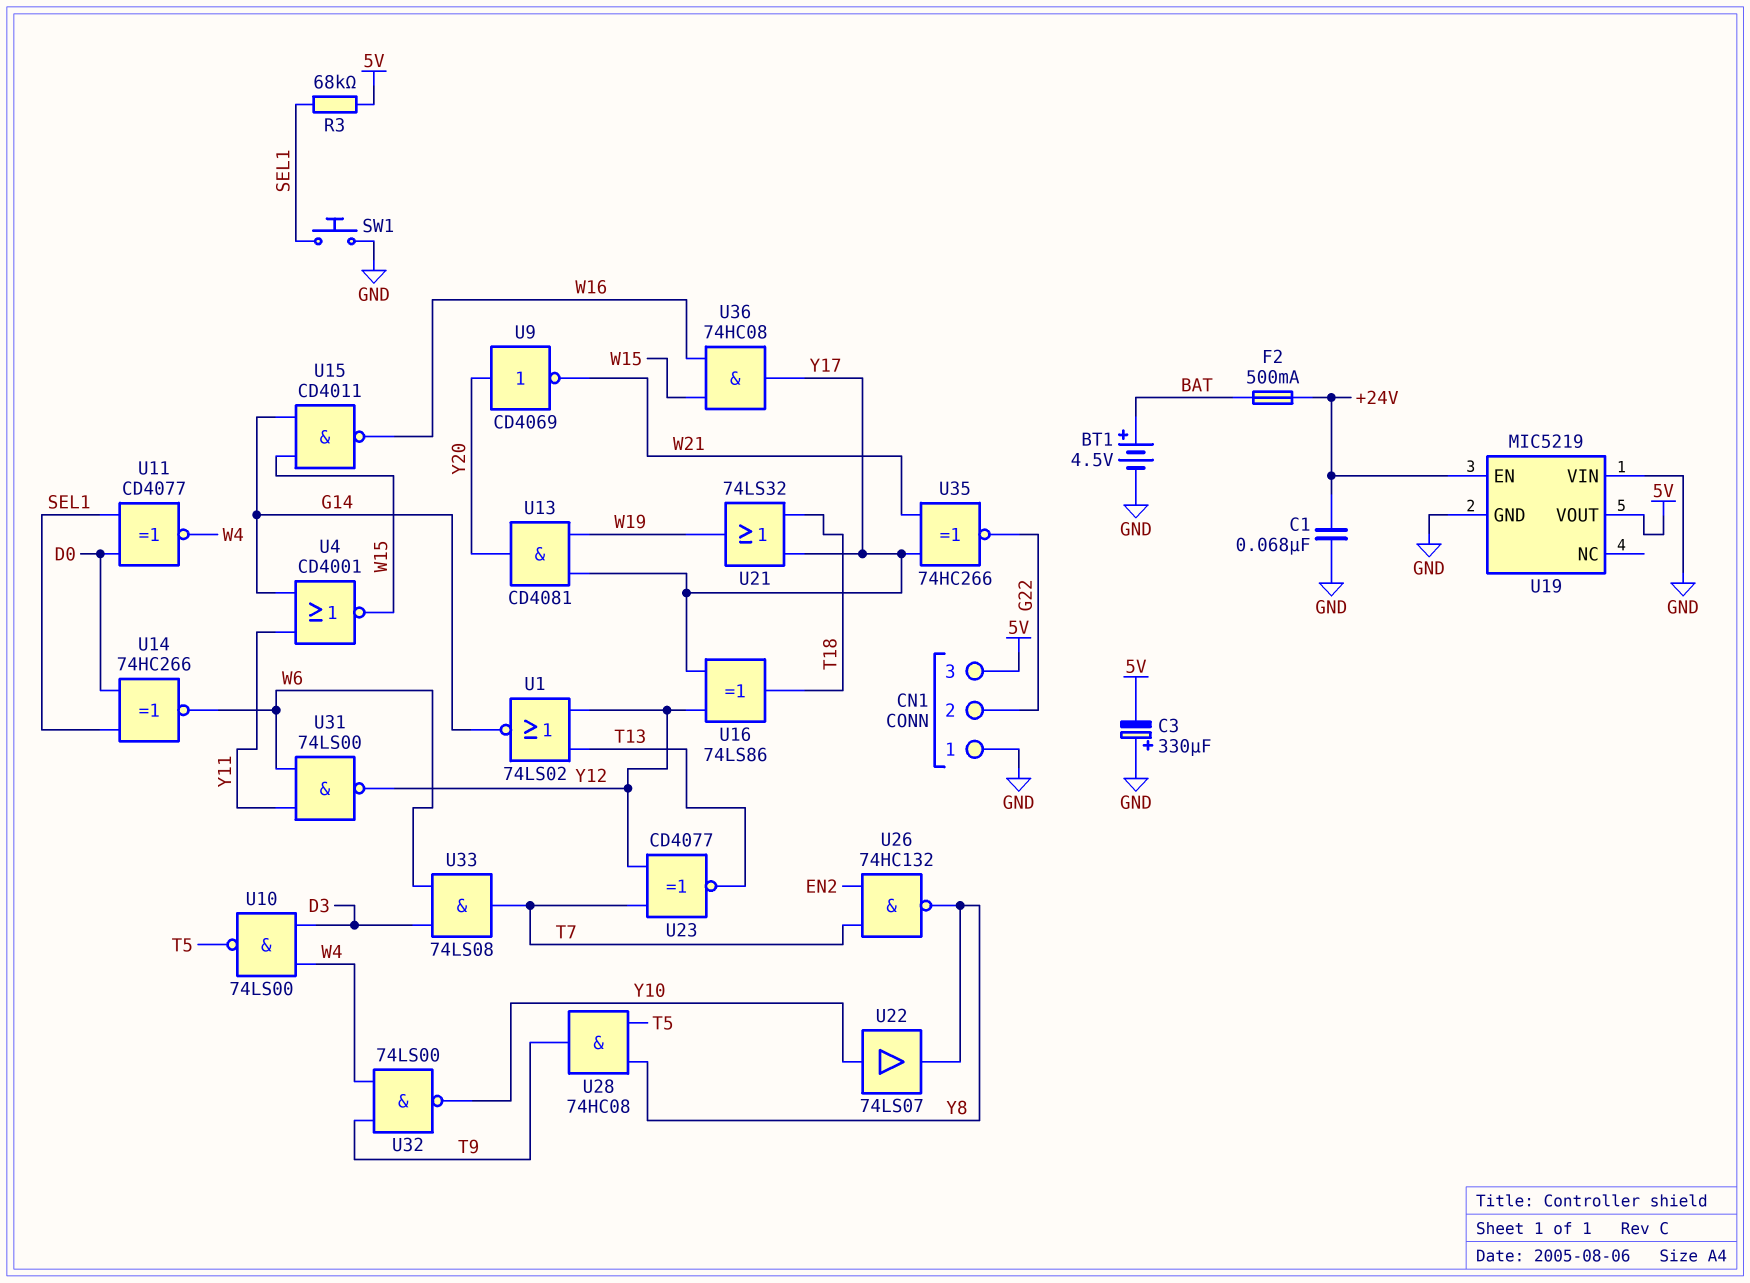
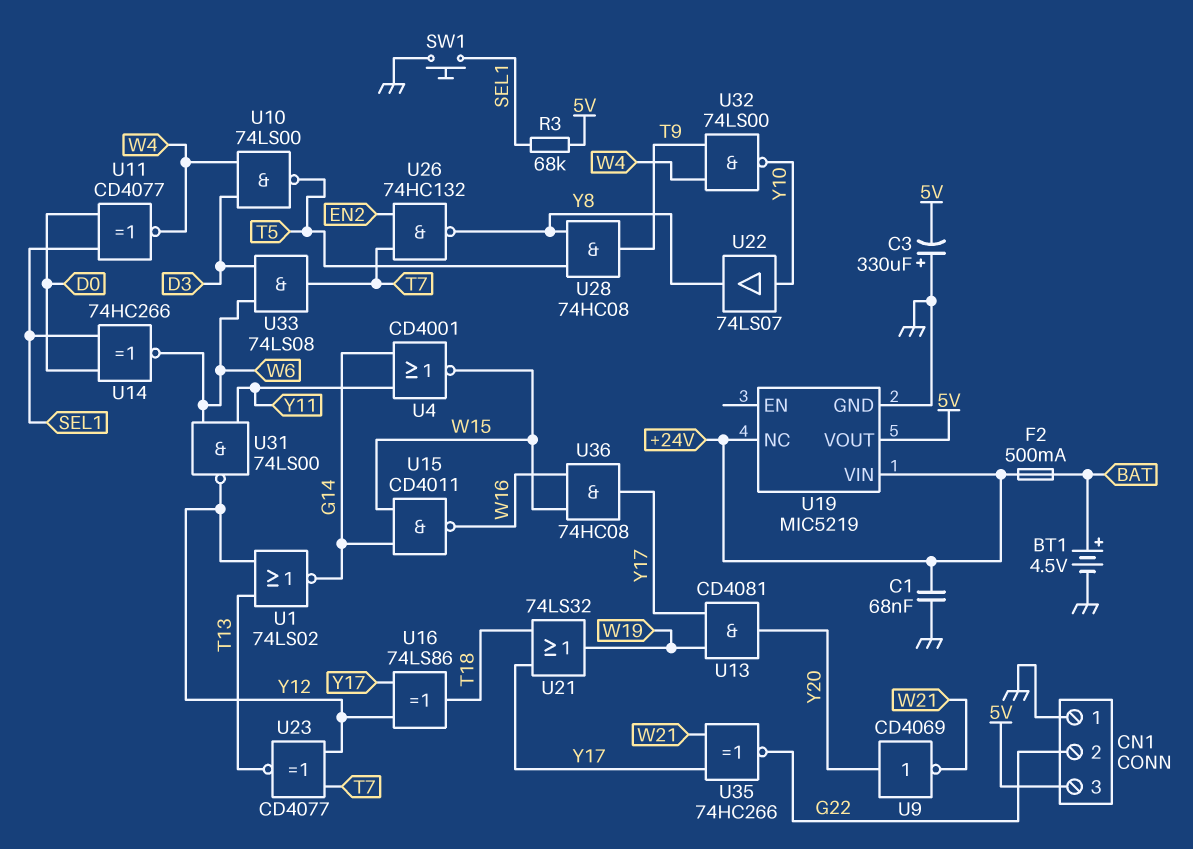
U19 pin EN: +24V -> none
U19 pin NC: none -> +24V
U19 pin VIN: GND -> +24V

